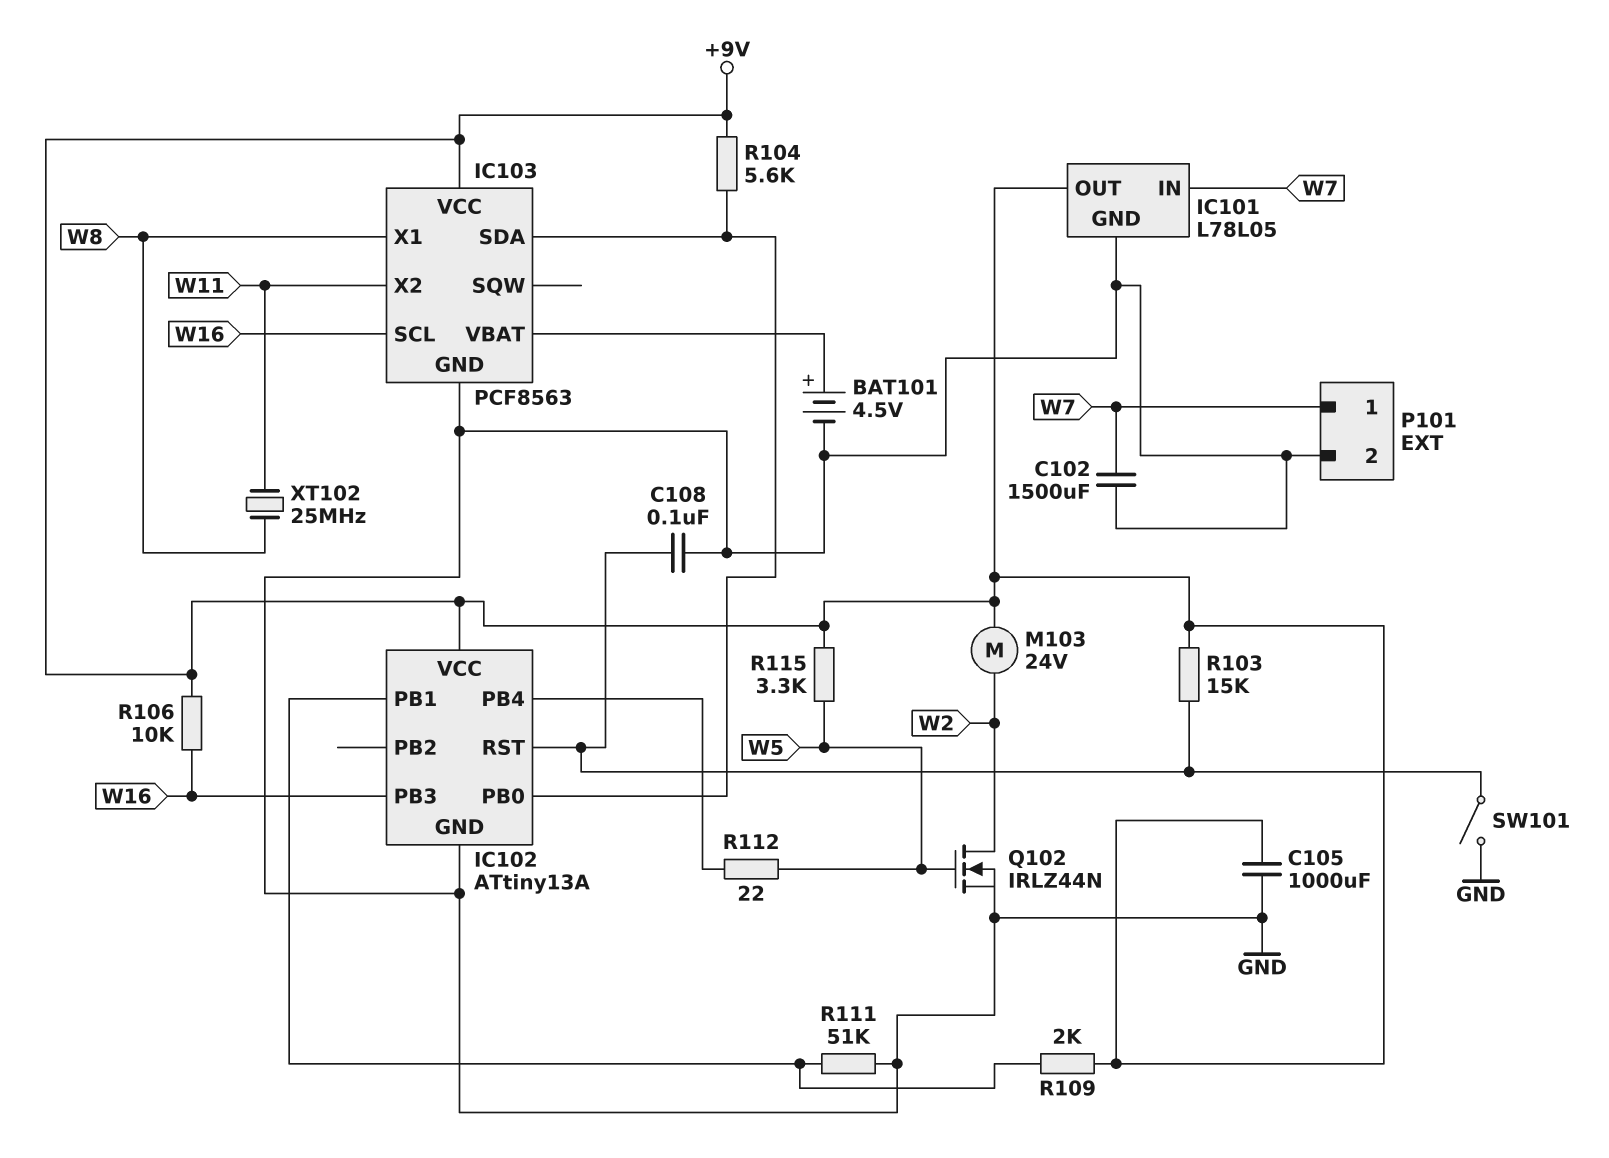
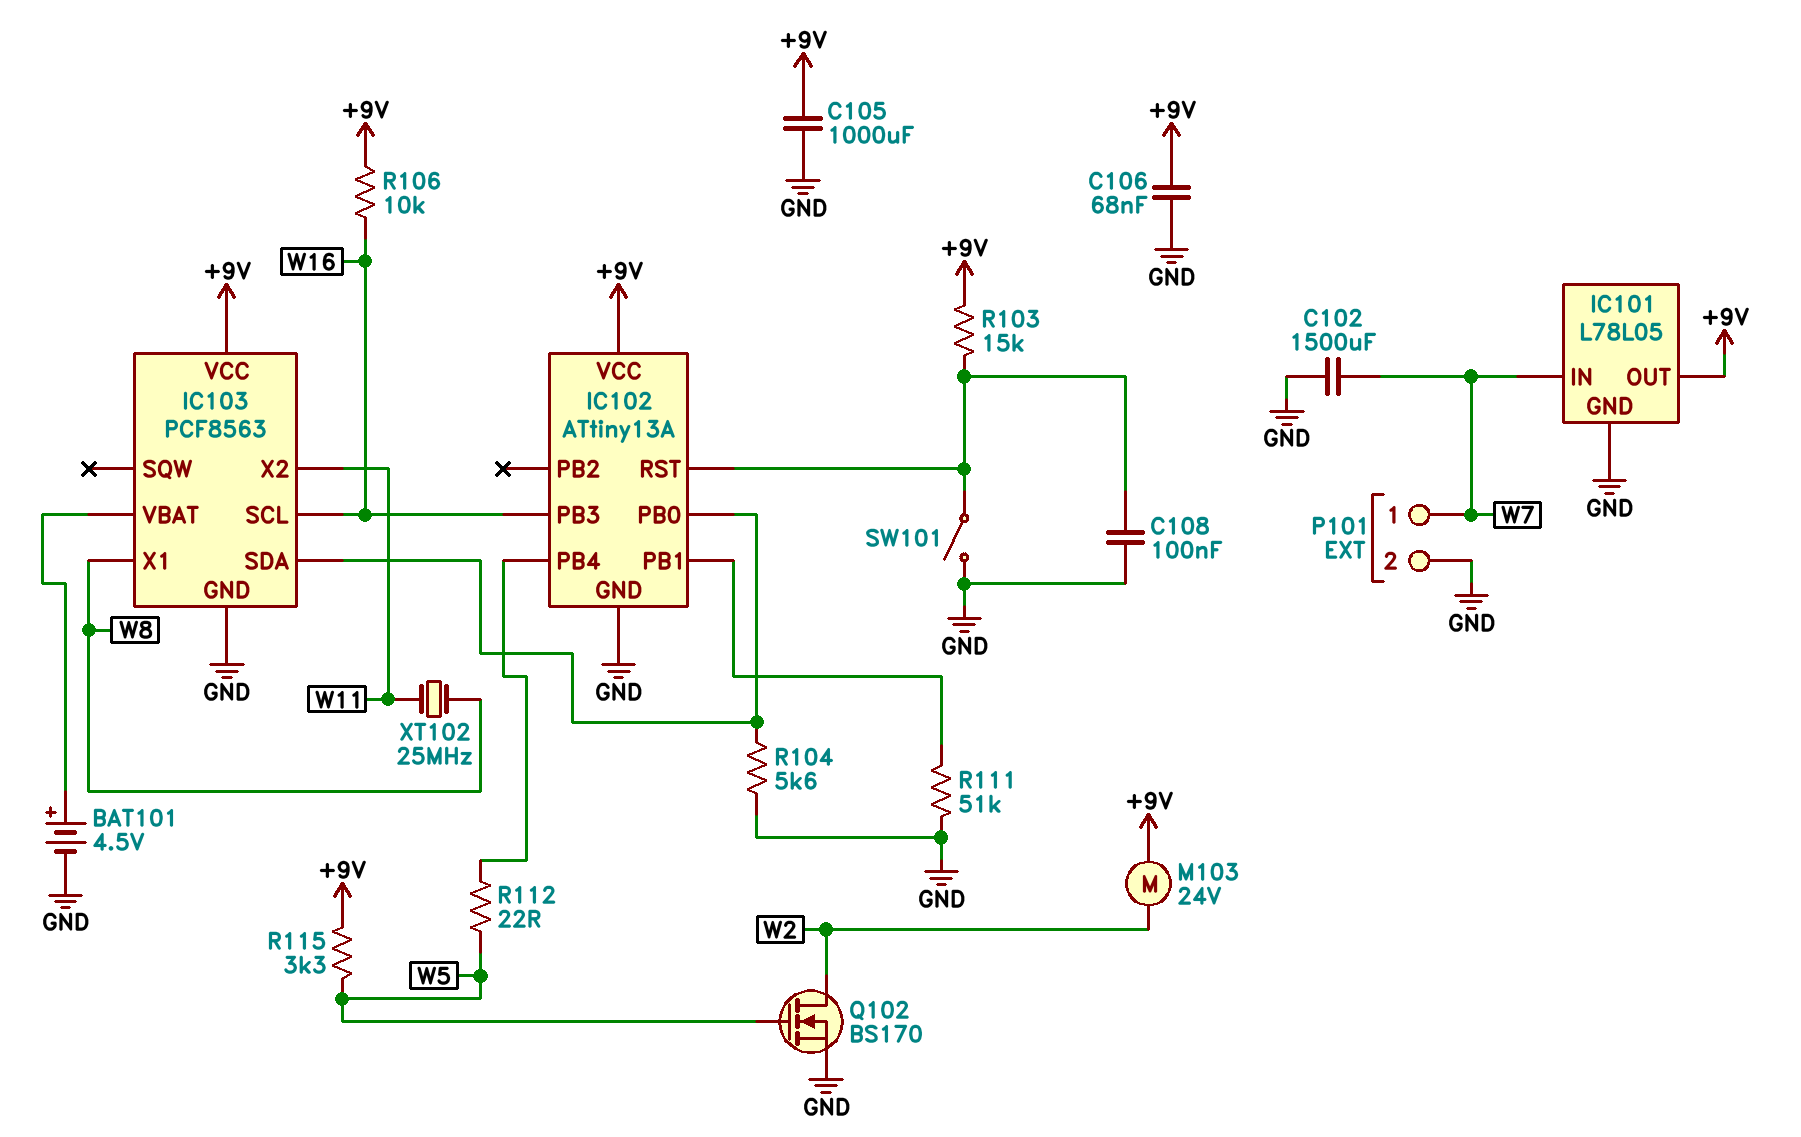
C106: none -> 68nF (+9V, GND)
Q102: NMOS IRLZ44N (G W5, D W2, S GND) -> NMOS BS170 (G W5, D W2, S GND)
R104: 5.6k (+9V, IC102/PB0) -> 5.6k (GND, IC102/PB0)
R109: 2k (+9V, IC102/PB1) -> none

